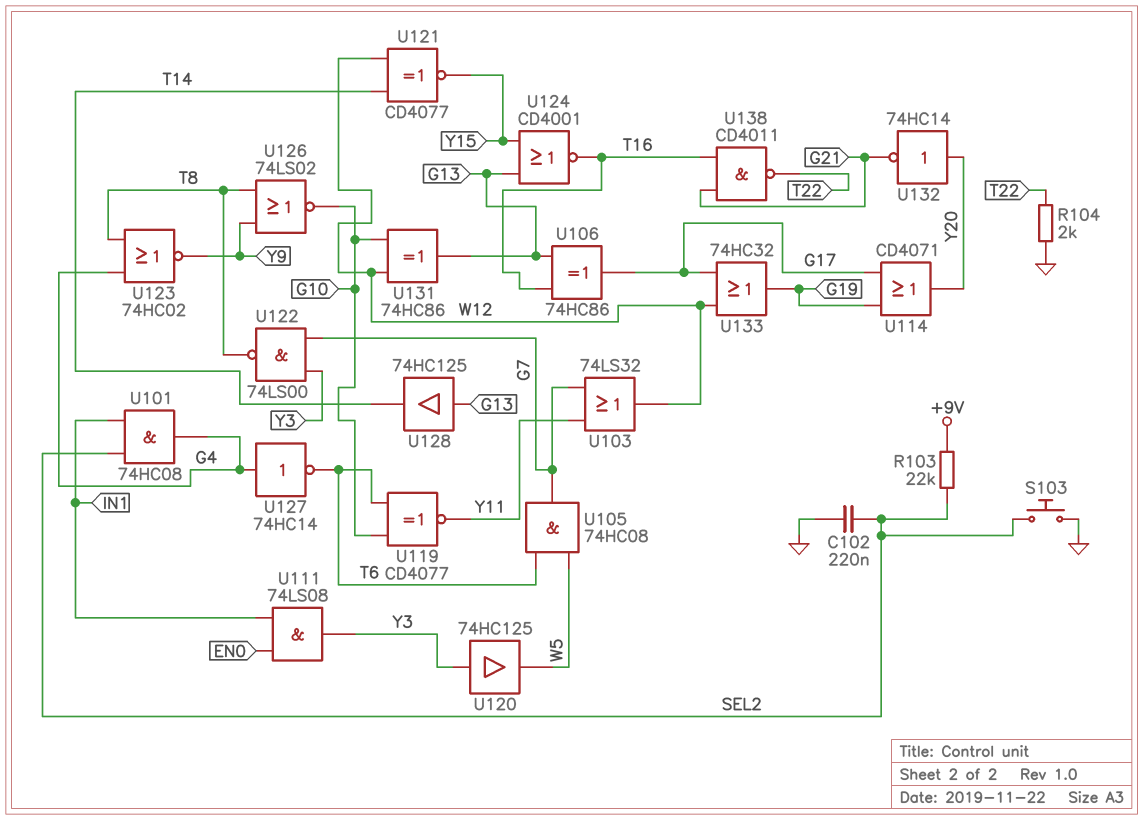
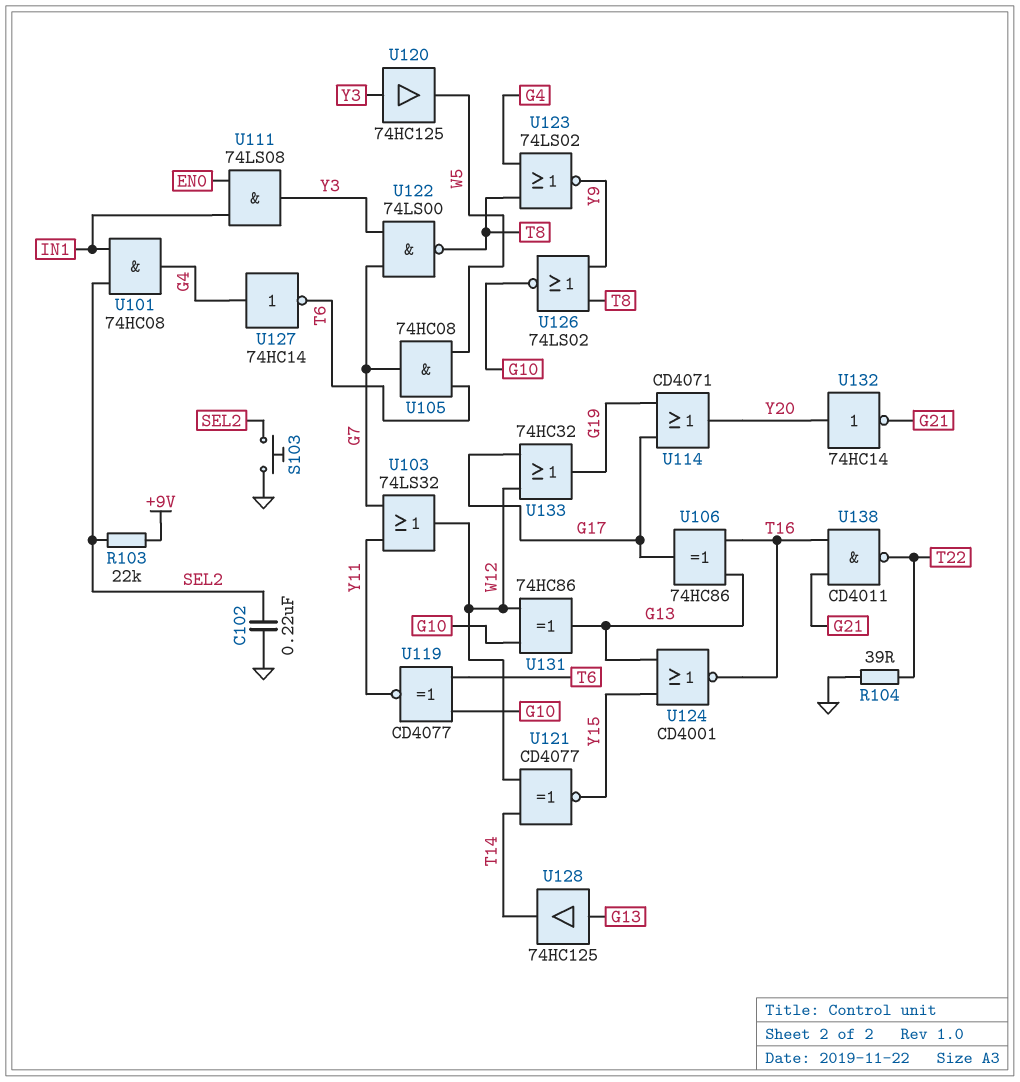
R104: 2k (GND, T22) -> 39 (GND, T22)
U123: NOR 74HC02 (in G4, in T8, out Y9) -> NOR 74LS02 (in G4, in T8, out Y9)

